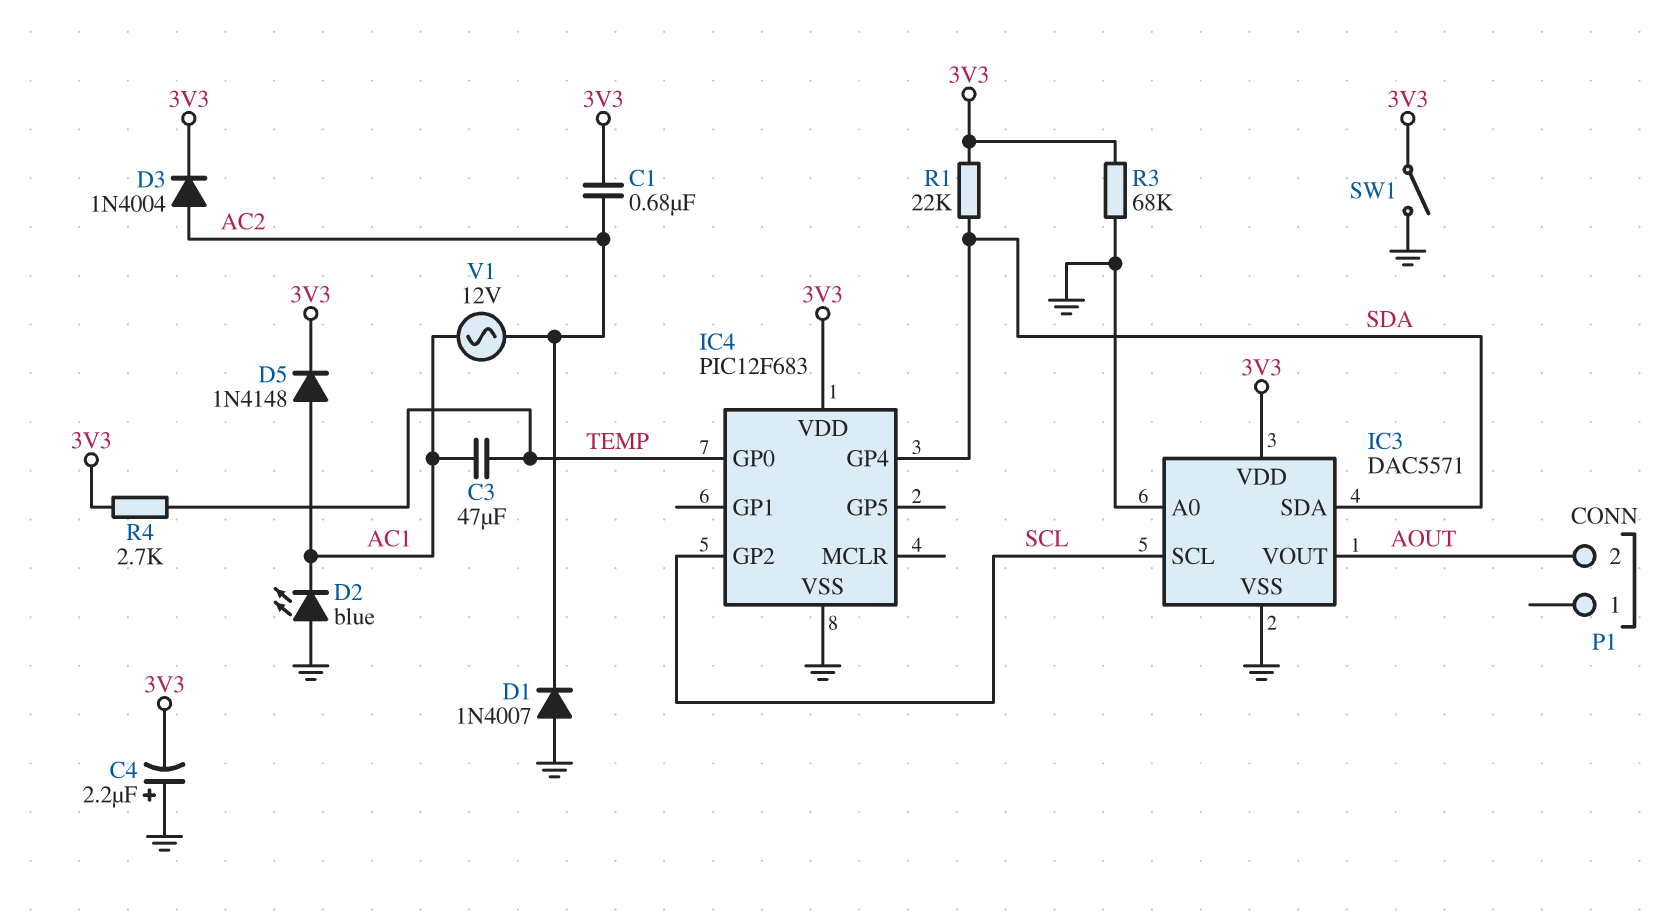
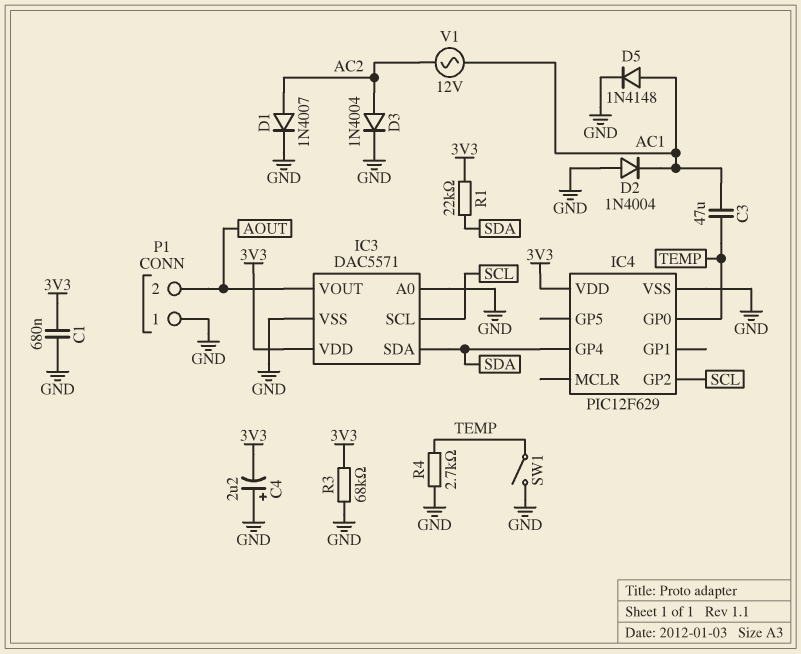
C1: 680nF (3V3, AC2) -> 680nF (3V3, GND)
D1: diode 1N4007 (A GND, K AC2) -> diode 1N4007 (A AC2, K GND)
D2: LED blue (A GND, K AC1) -> diode 1N4004 (A GND, K AC1)
D3: diode 1N4004 (A AC2, K 3V3) -> diode 1N4004 (A AC2, K GND)
D5: diode 1N4148 (A AC1, K 3V3) -> diode 1N4148 (A AC1, K GND)
IC4: PIC12F683 -> PIC12F629
P1 pin 1: none -> GND
R4: 2.7k (3V3, TEMP) -> 2.7k (GND, TEMP)
SW1: switch (3V3, GND) -> switch (GND, TEMP)

